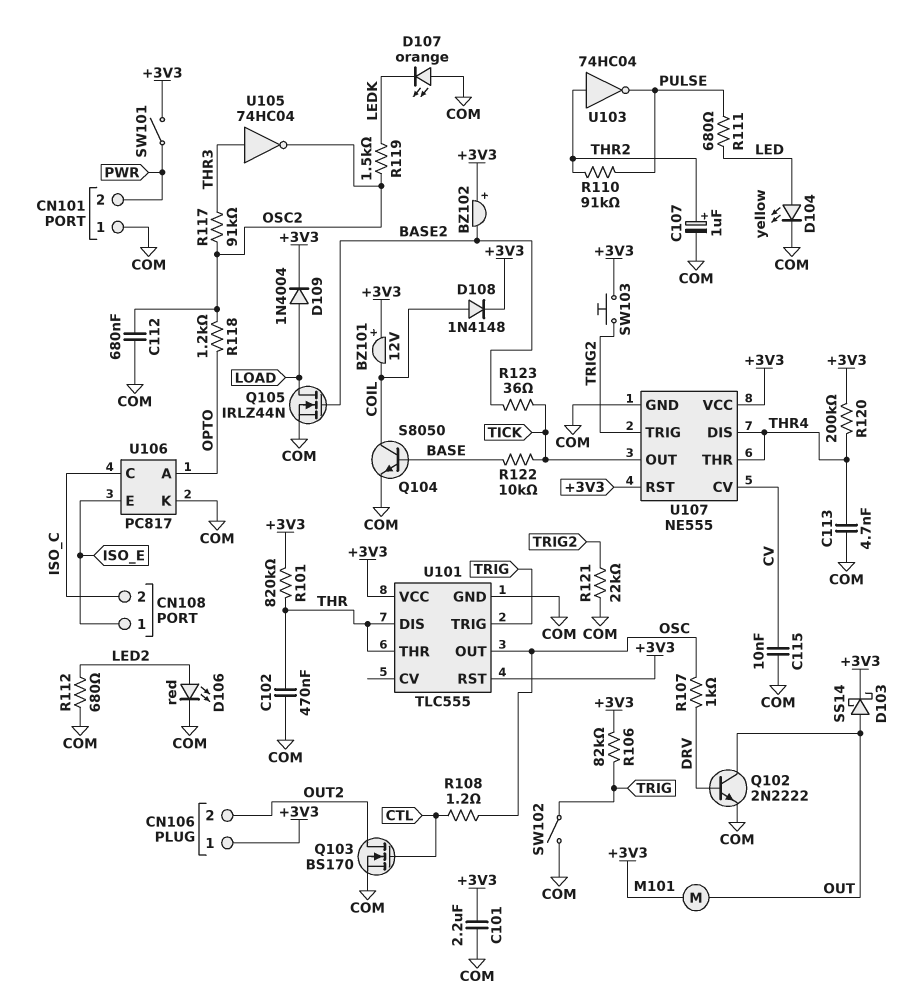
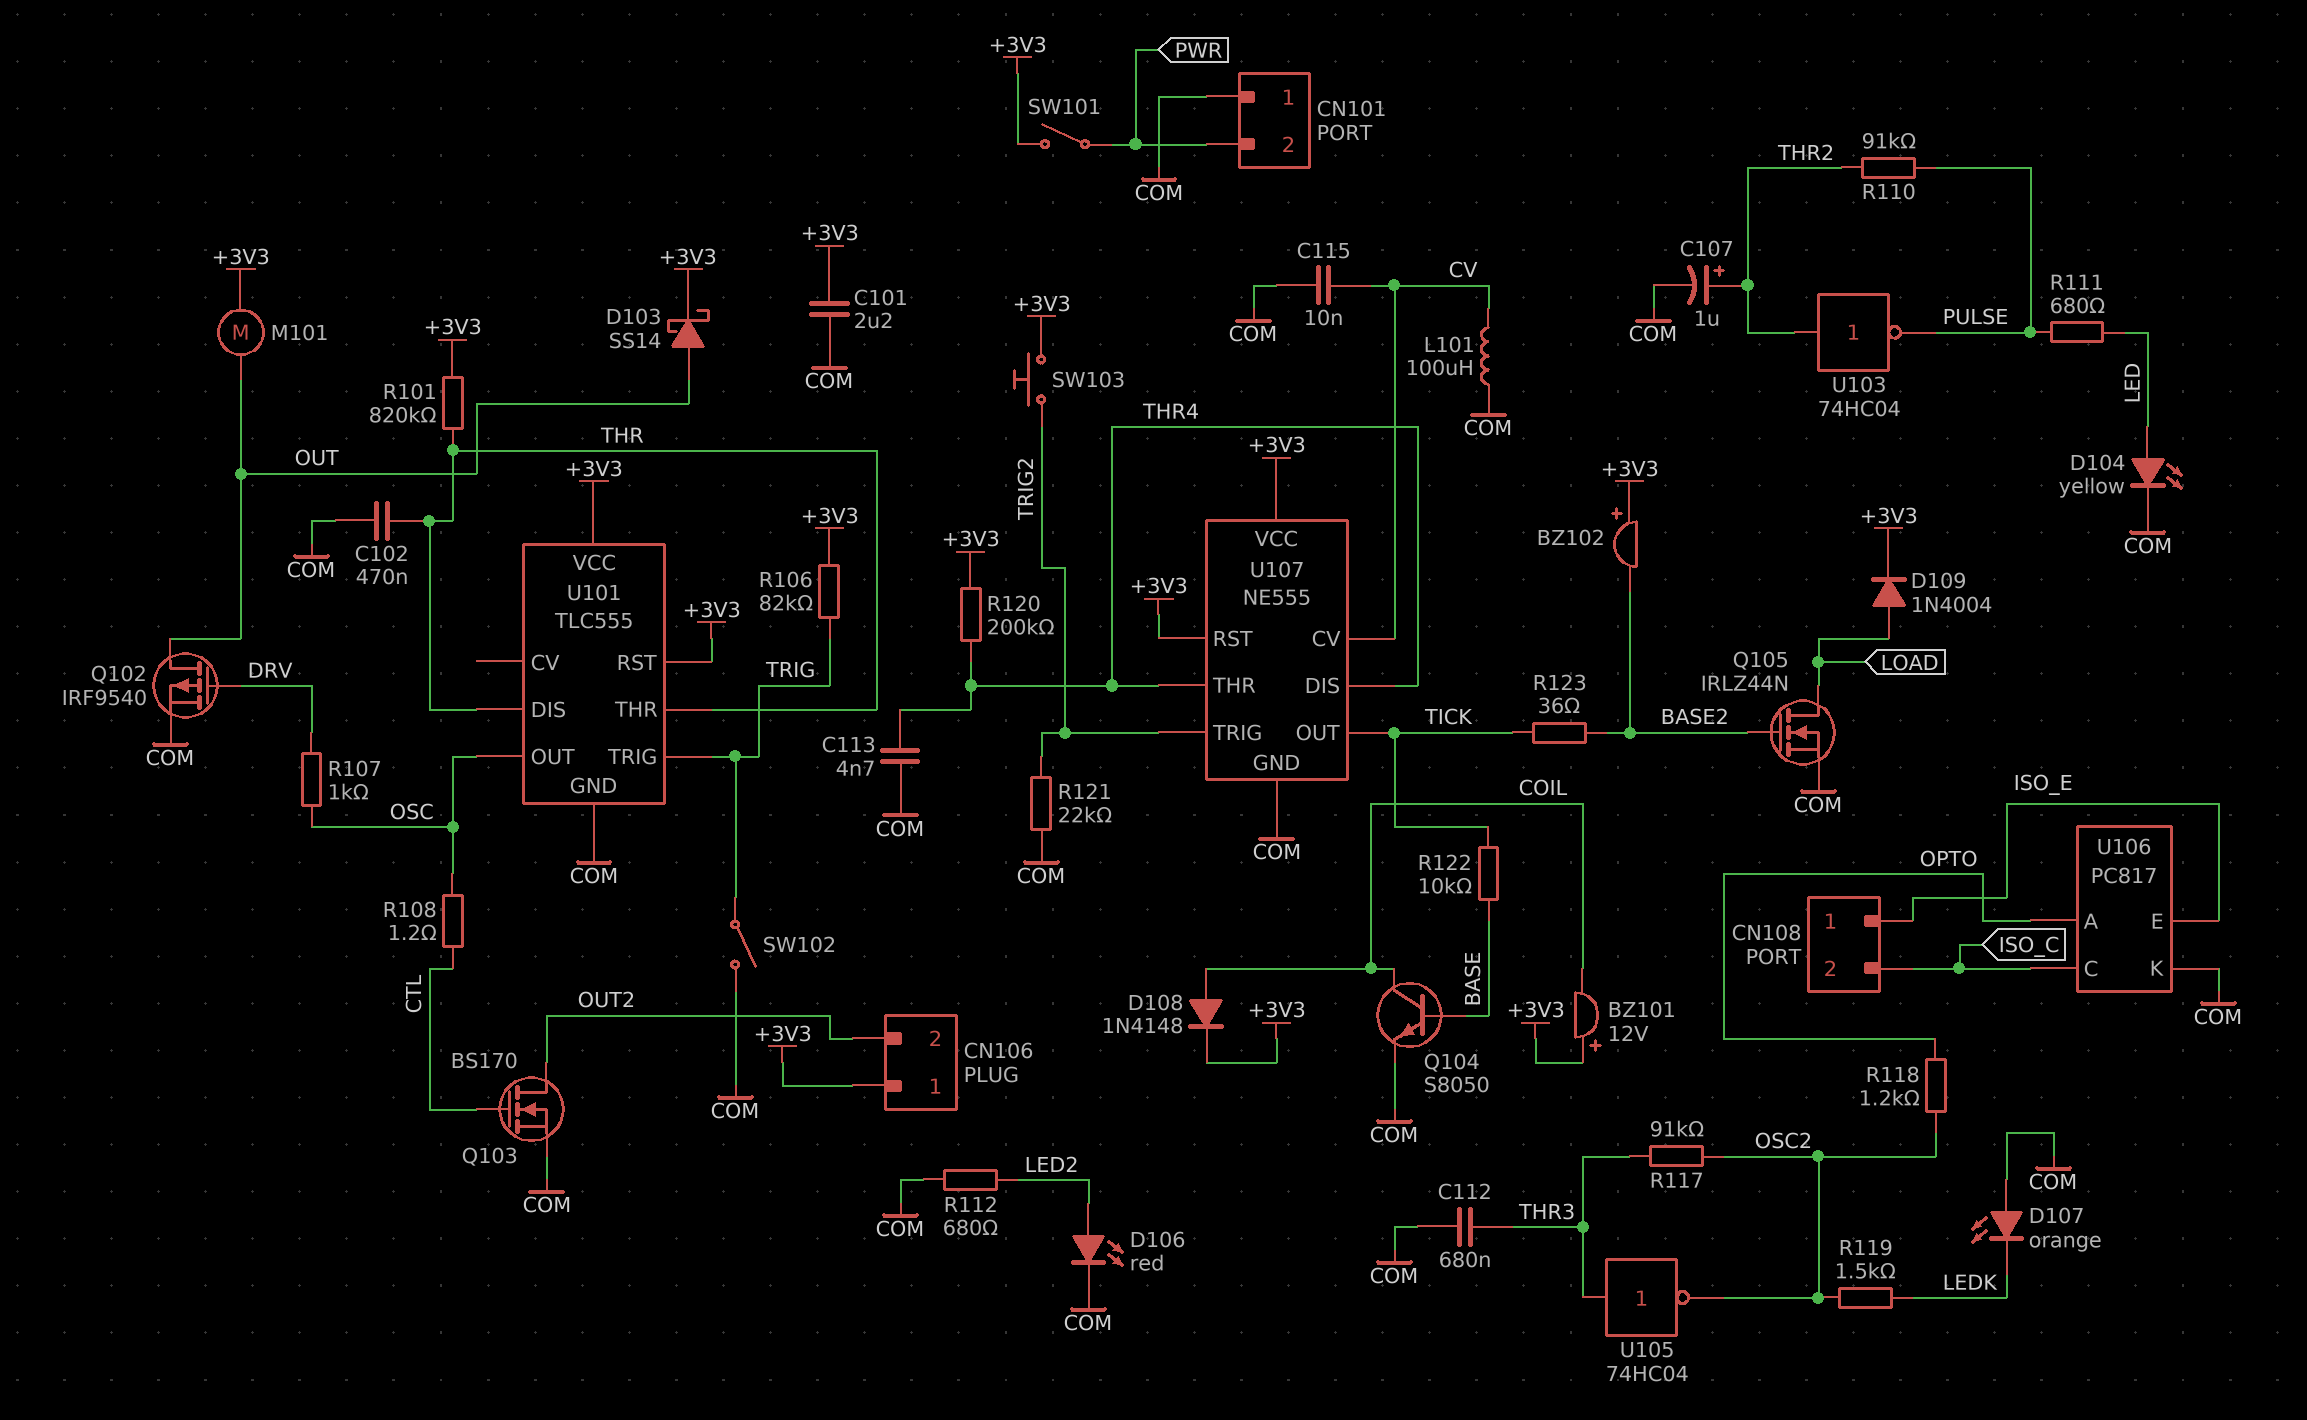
C112: 680nF (COM, OSC2) -> 680nF (COM, THR3)
L101: none -> 100uH (COM, CV)
Q102: NPN 2N2222 (B DRV, C OUT, E COM) -> PMOS IRF9540 (G DRV, D OUT, S COM)

